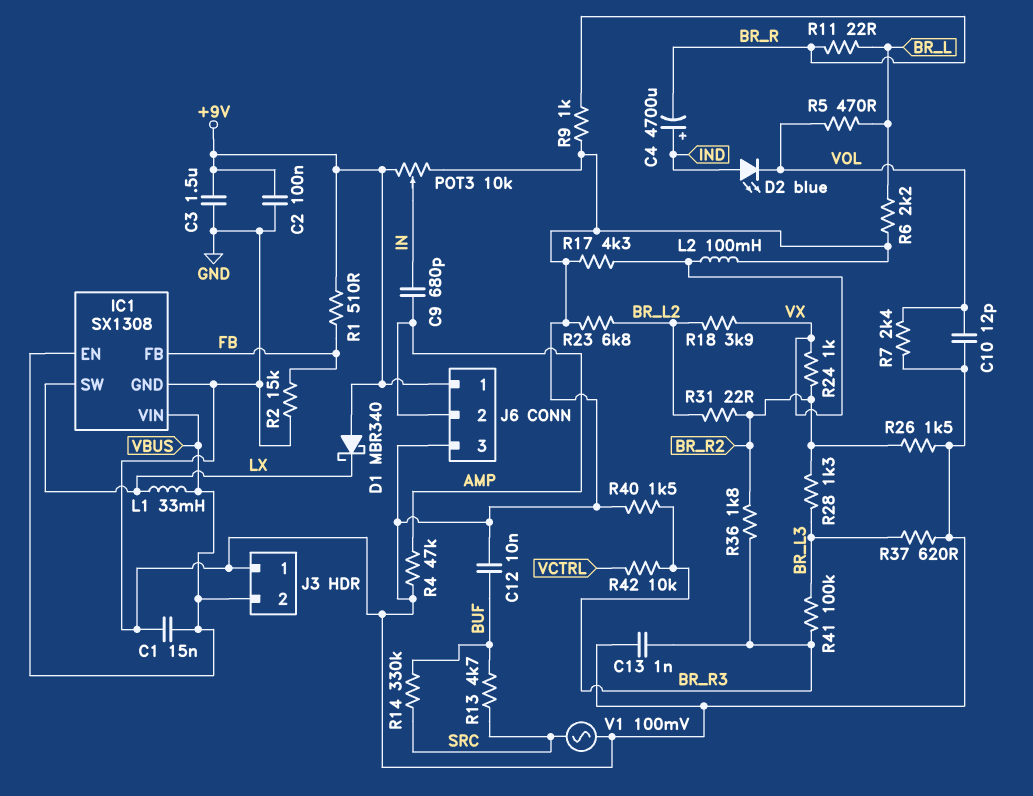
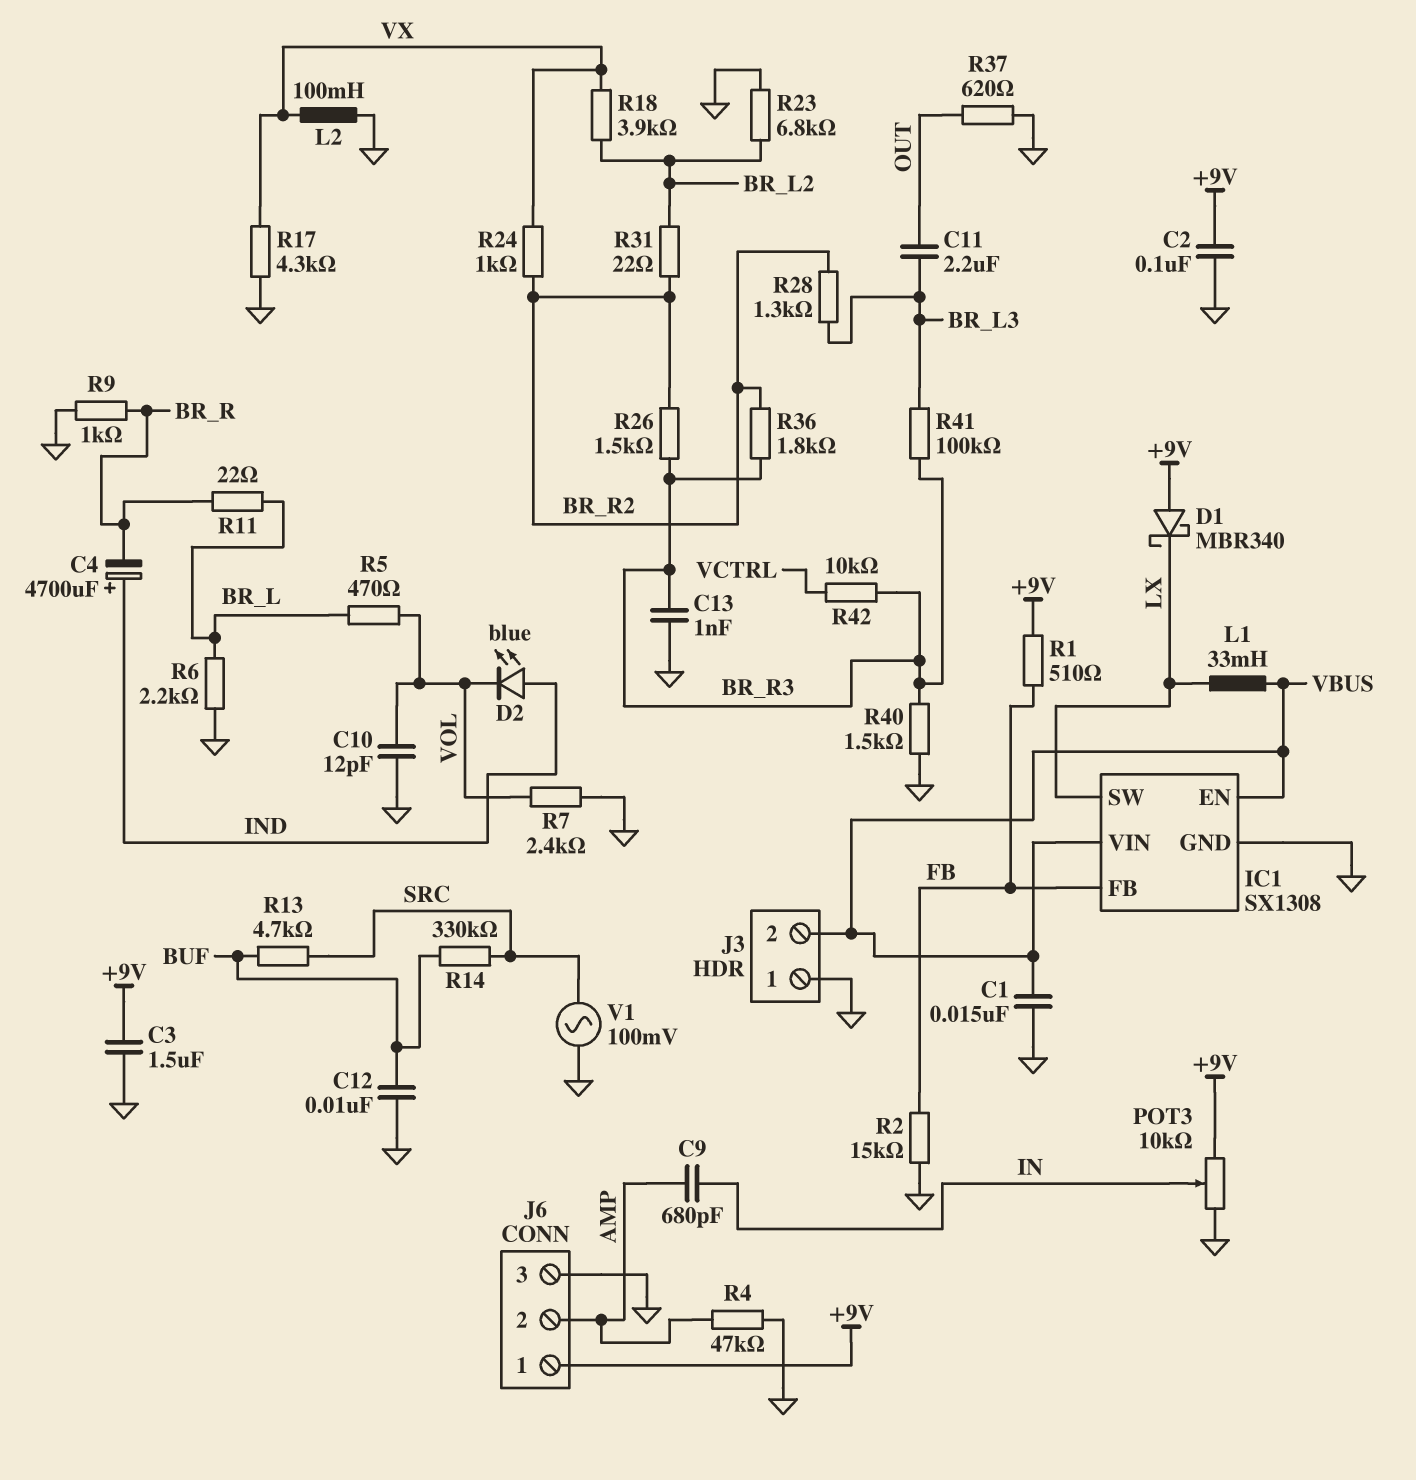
C11: none -> 2.2uF (BR_L3, OUT)
R26: 1.5k (BR_R2, GND) -> 1.5k (BR_R2, BR_R3)
R37: 620 (BR_L3, GND) -> 620 (GND, OUT)

